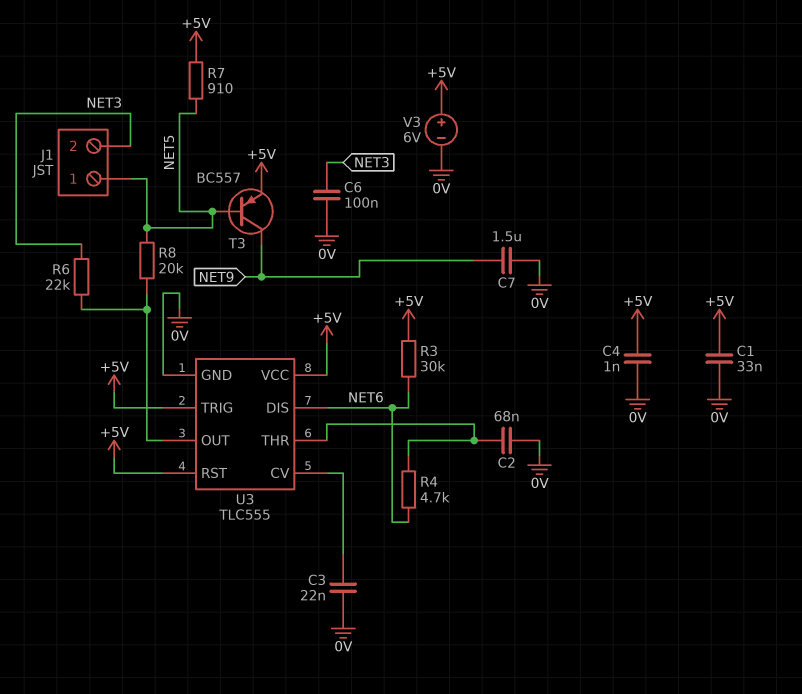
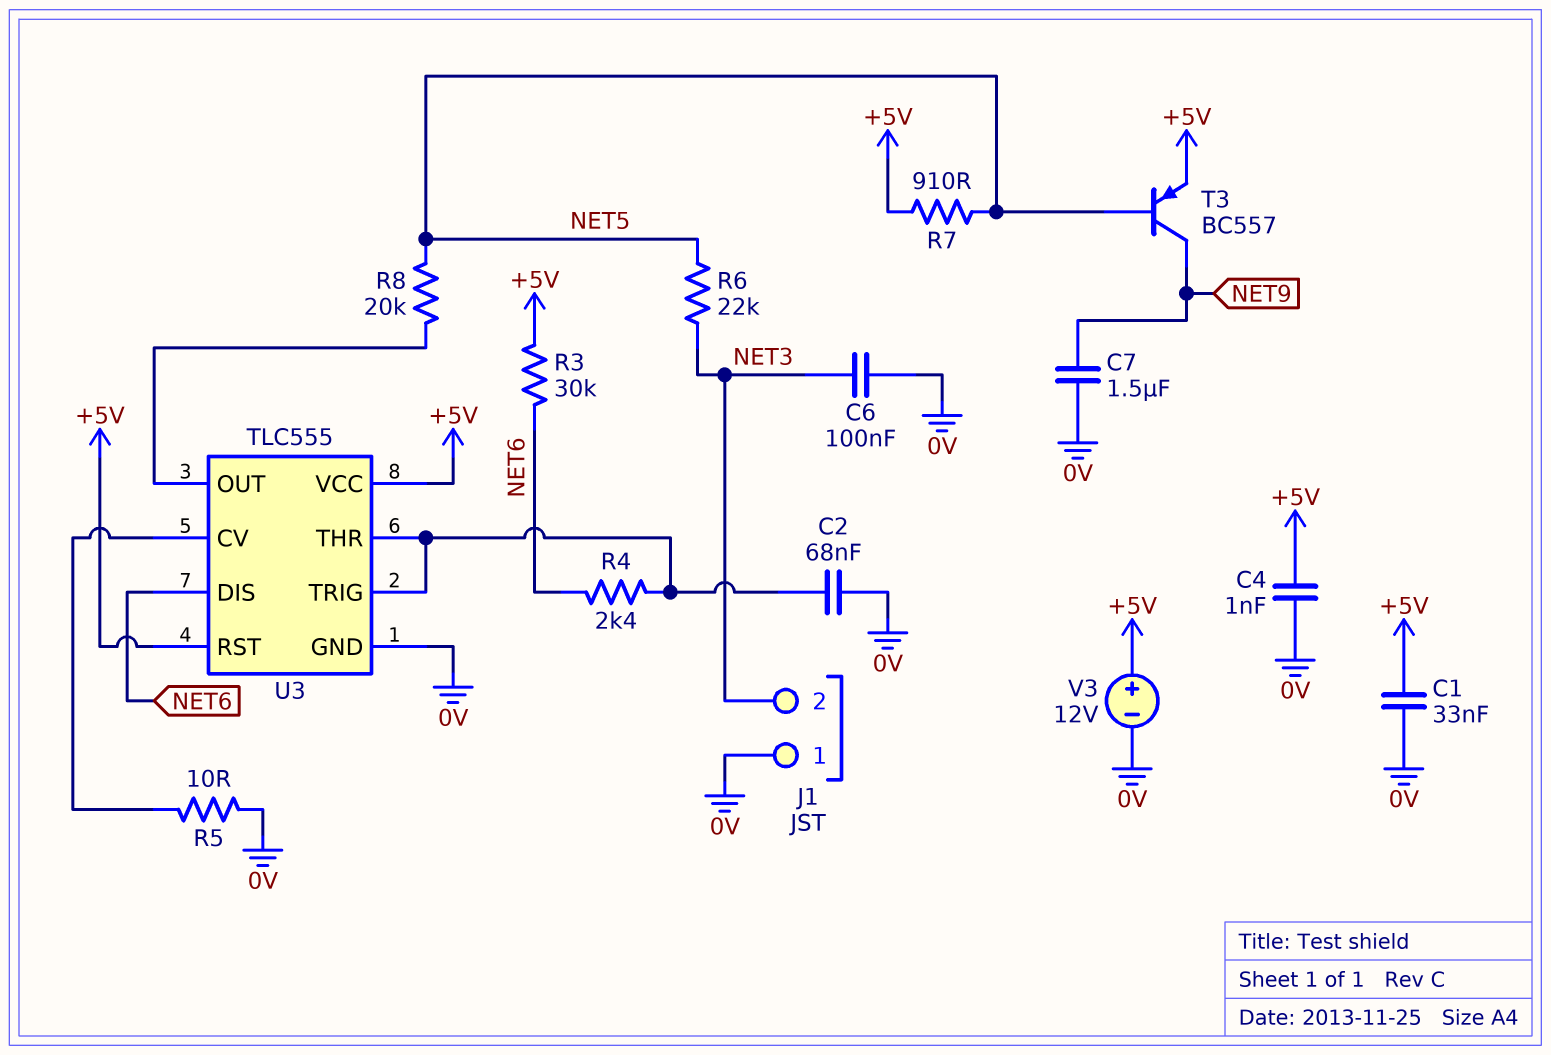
C3: 22nF (0V, U3/CV) -> none
J1 pin 1: NET5 -> 0V
R4: 4.7k (NET6, U3/THR) -> 2.4k (NET6, U3/THR)
R5: none -> 10 (0V, U3/CV)
R6: 22k (NET3, U3/OUT) -> 22k (NET3, NET5)
U3 pin TRIG: +5V -> U3/THR
V3: 6V (plus +5V, minus 0V) -> 12V (plus +5V, minus 0V)

